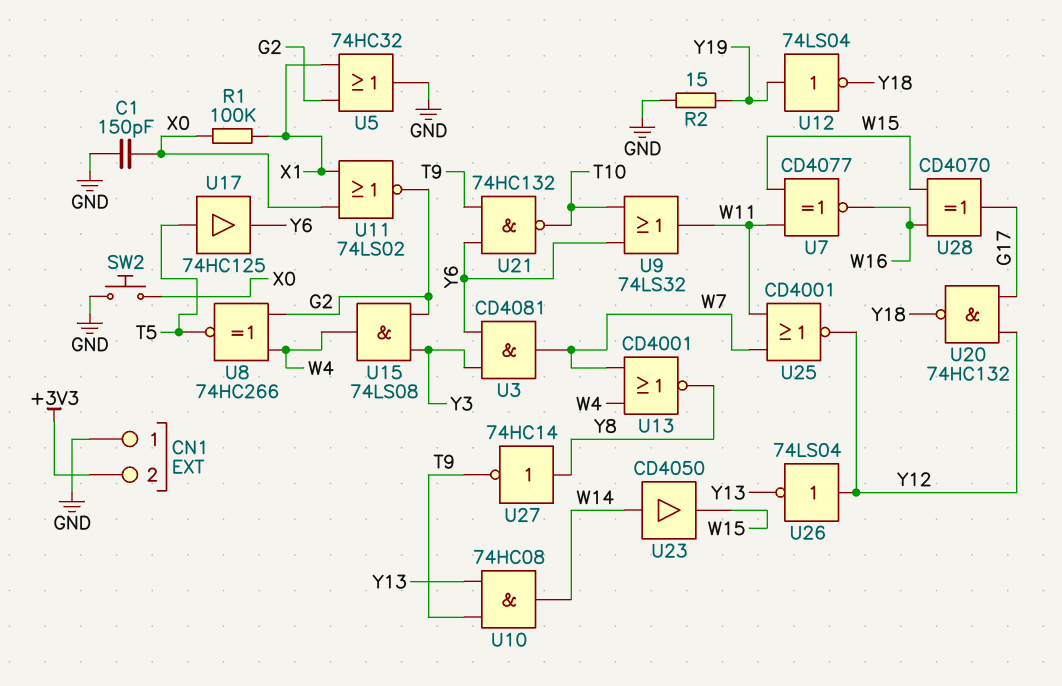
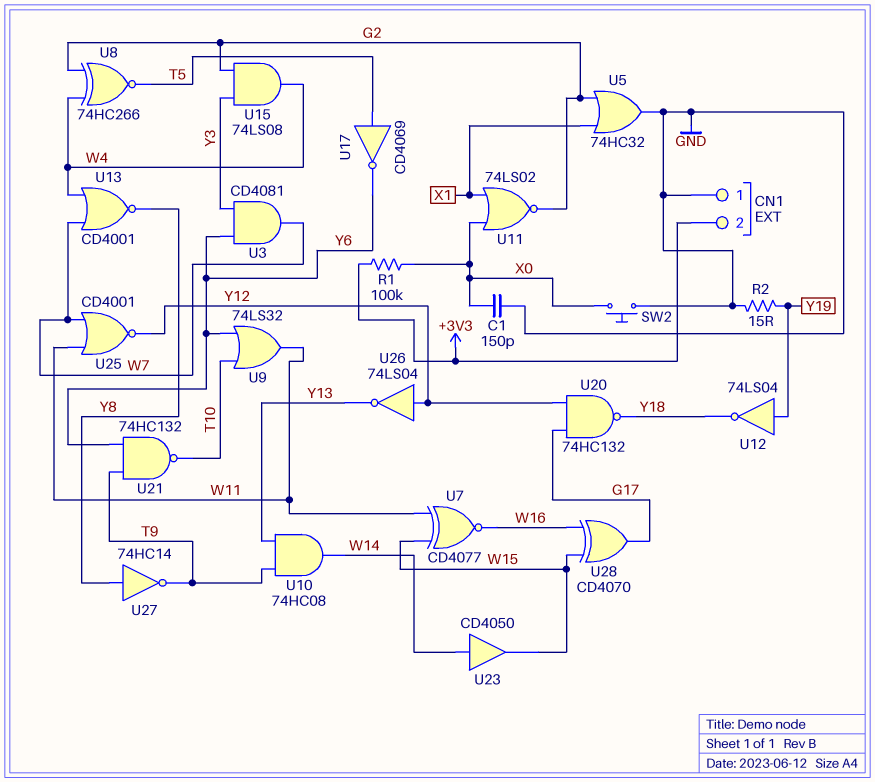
R1: 100k (X0, X1) -> 100k (+3V3, X0)
U17: buffer 74HC125 (in T5, out Y6) -> NOT CD4069 (in T5, out Y6)

